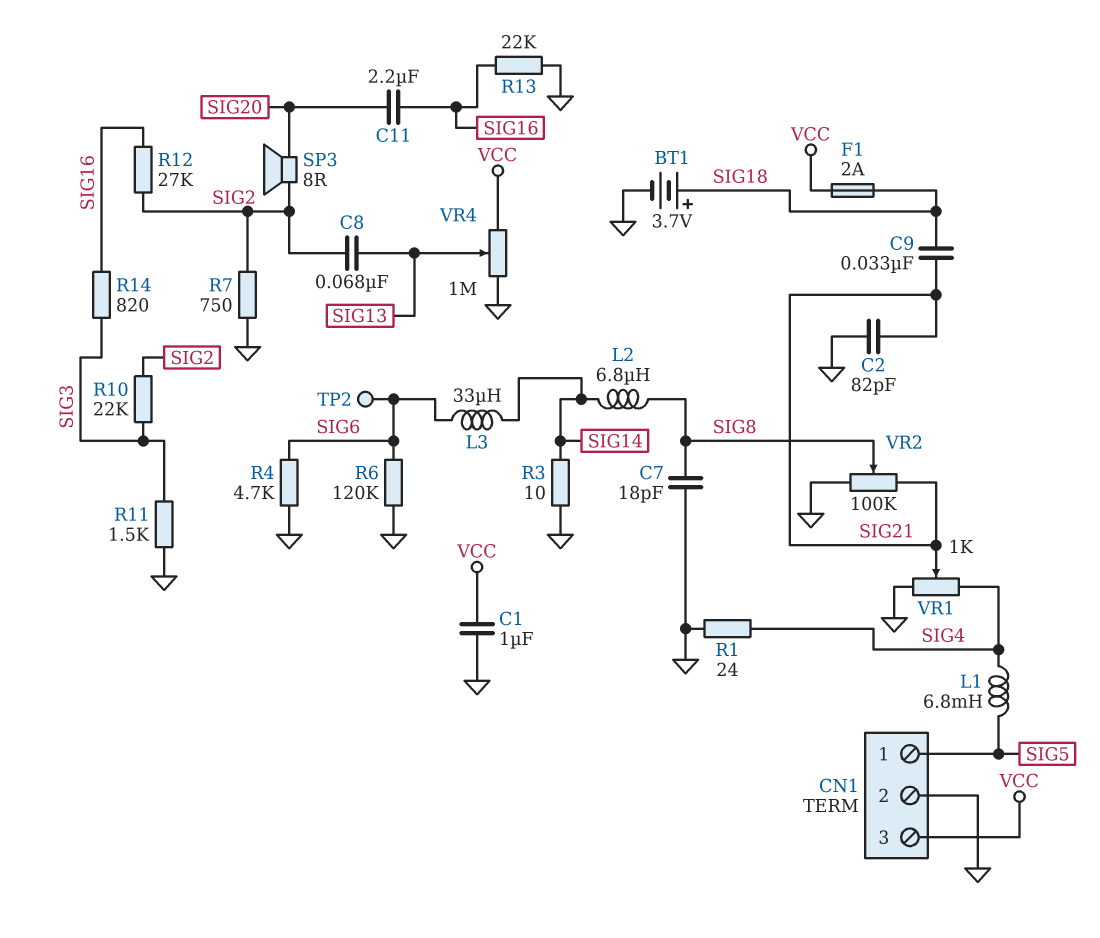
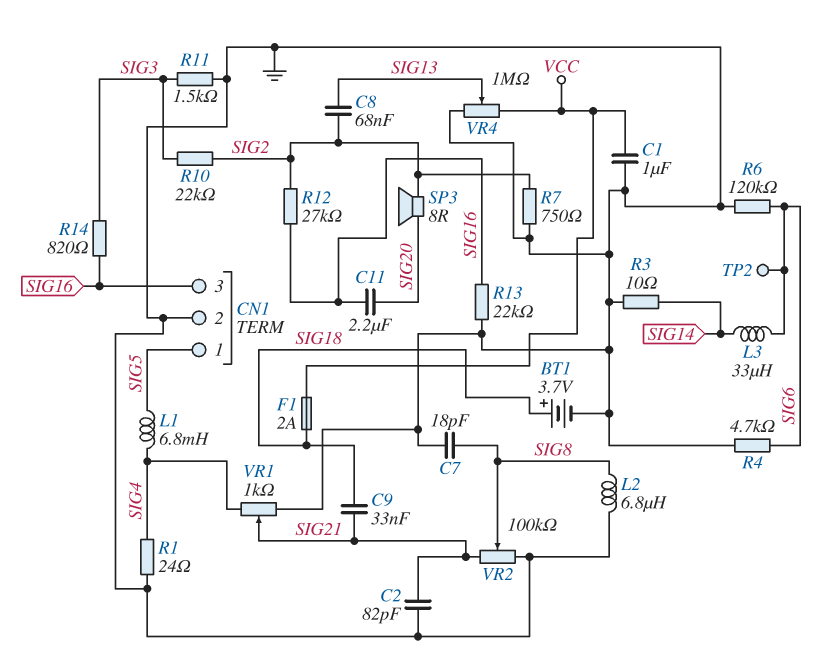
CN1 pin 3: VCC -> SIG16
L2: 6.8uH (SIG8, SIG14) -> 6.8uH (GND, SIG8)

